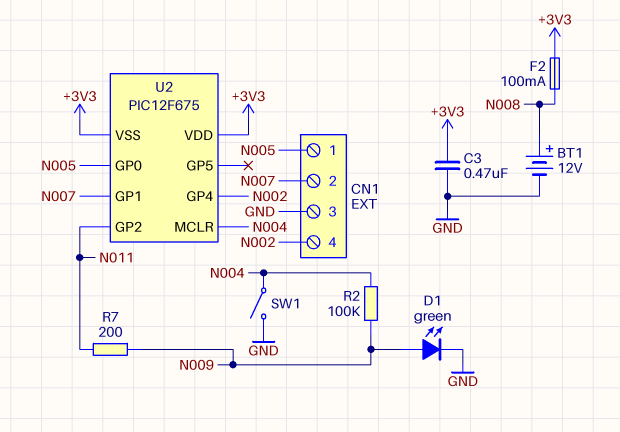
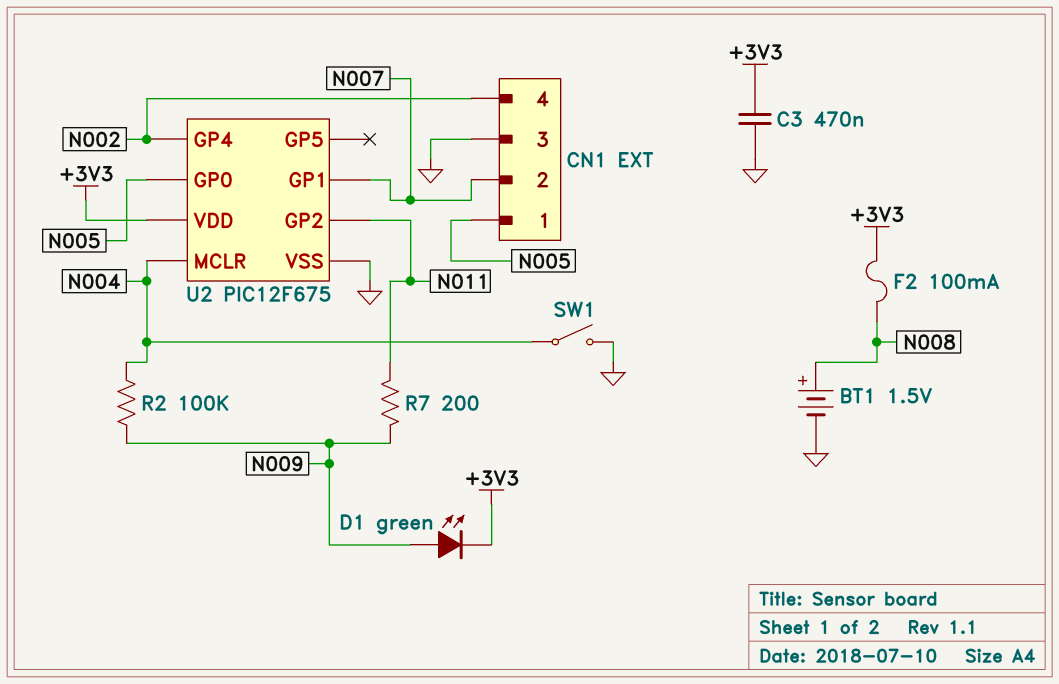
BT1: 12V (plus N008, minus GND) -> 1.5V (plus N008, minus GND)
D1: LED green (A N009, K GND) -> LED green (A N009, K +3V3)
U2 pin VSS: +3V3 -> GND

